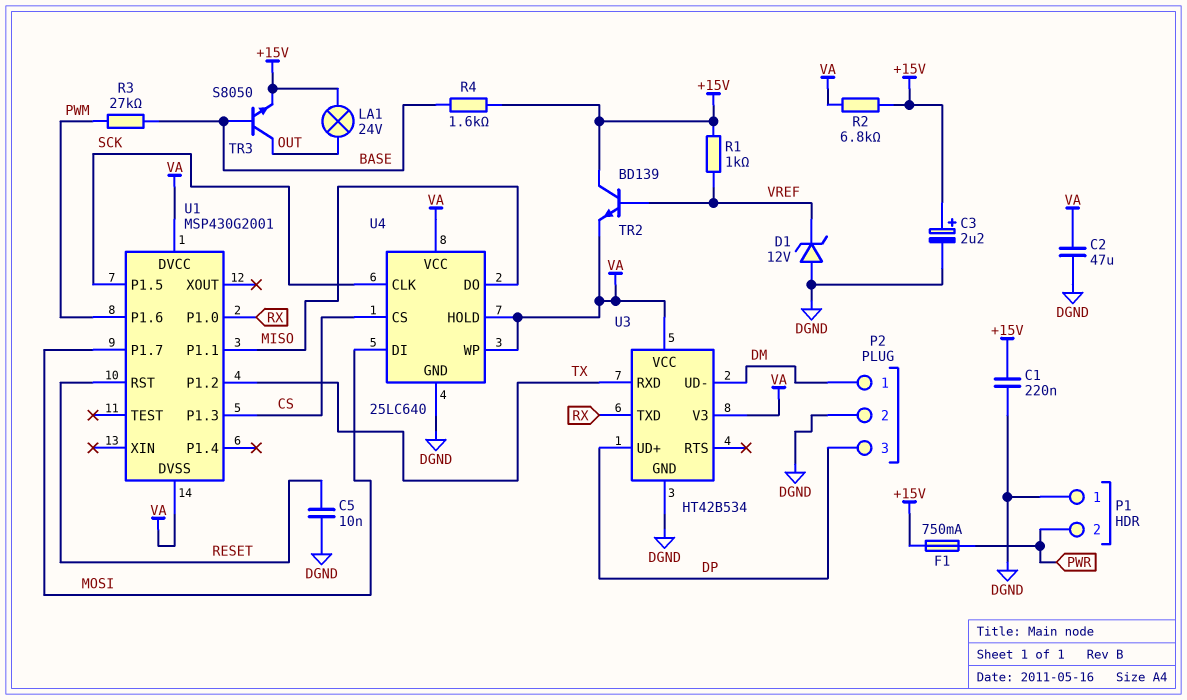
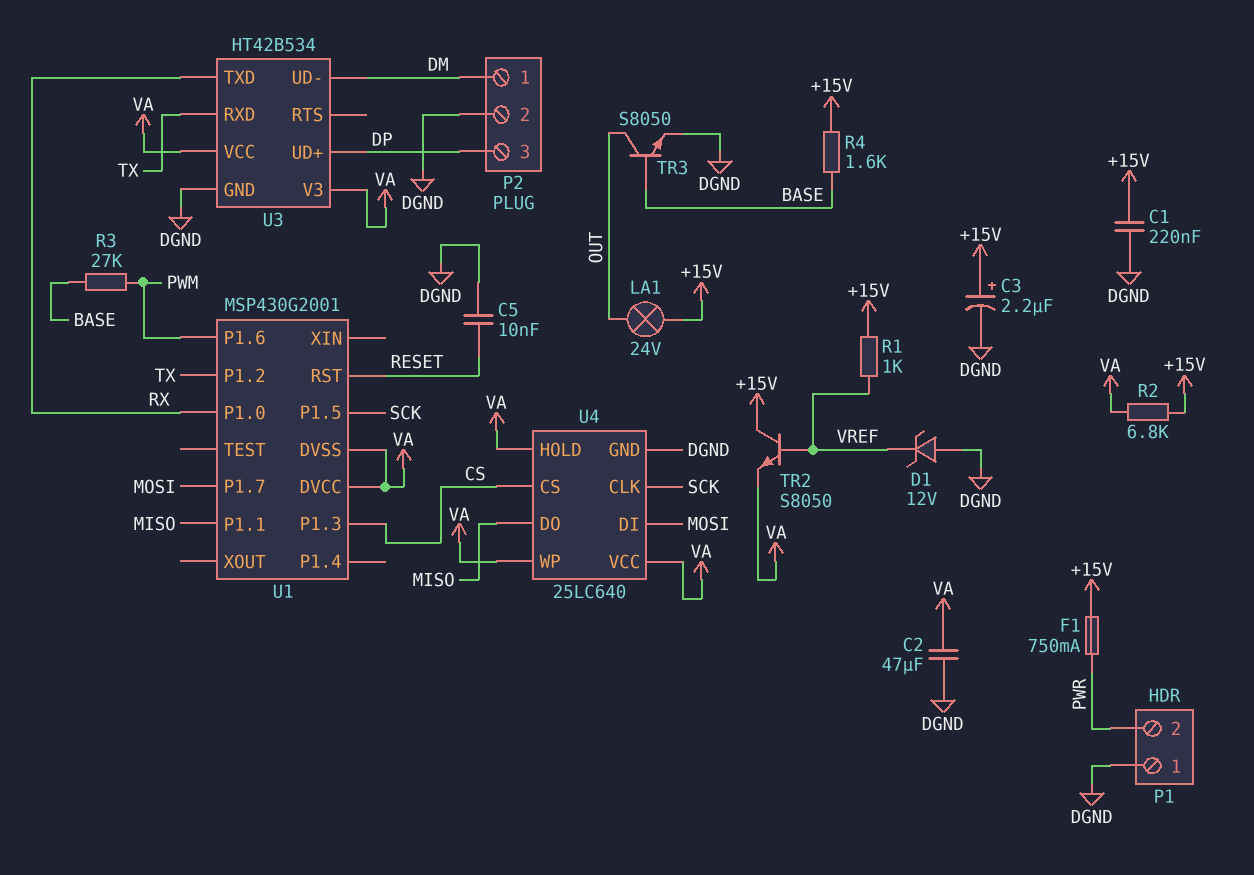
TR2: NPN BD139 (B VREF, C +15V, E VA) -> NPN S8050 (B VREF, C +15V, E VA)
TR3: NPN S8050 (B BASE, C OUT, E +15V) -> NPN S8050 (B BASE, C OUT, E DGND)

